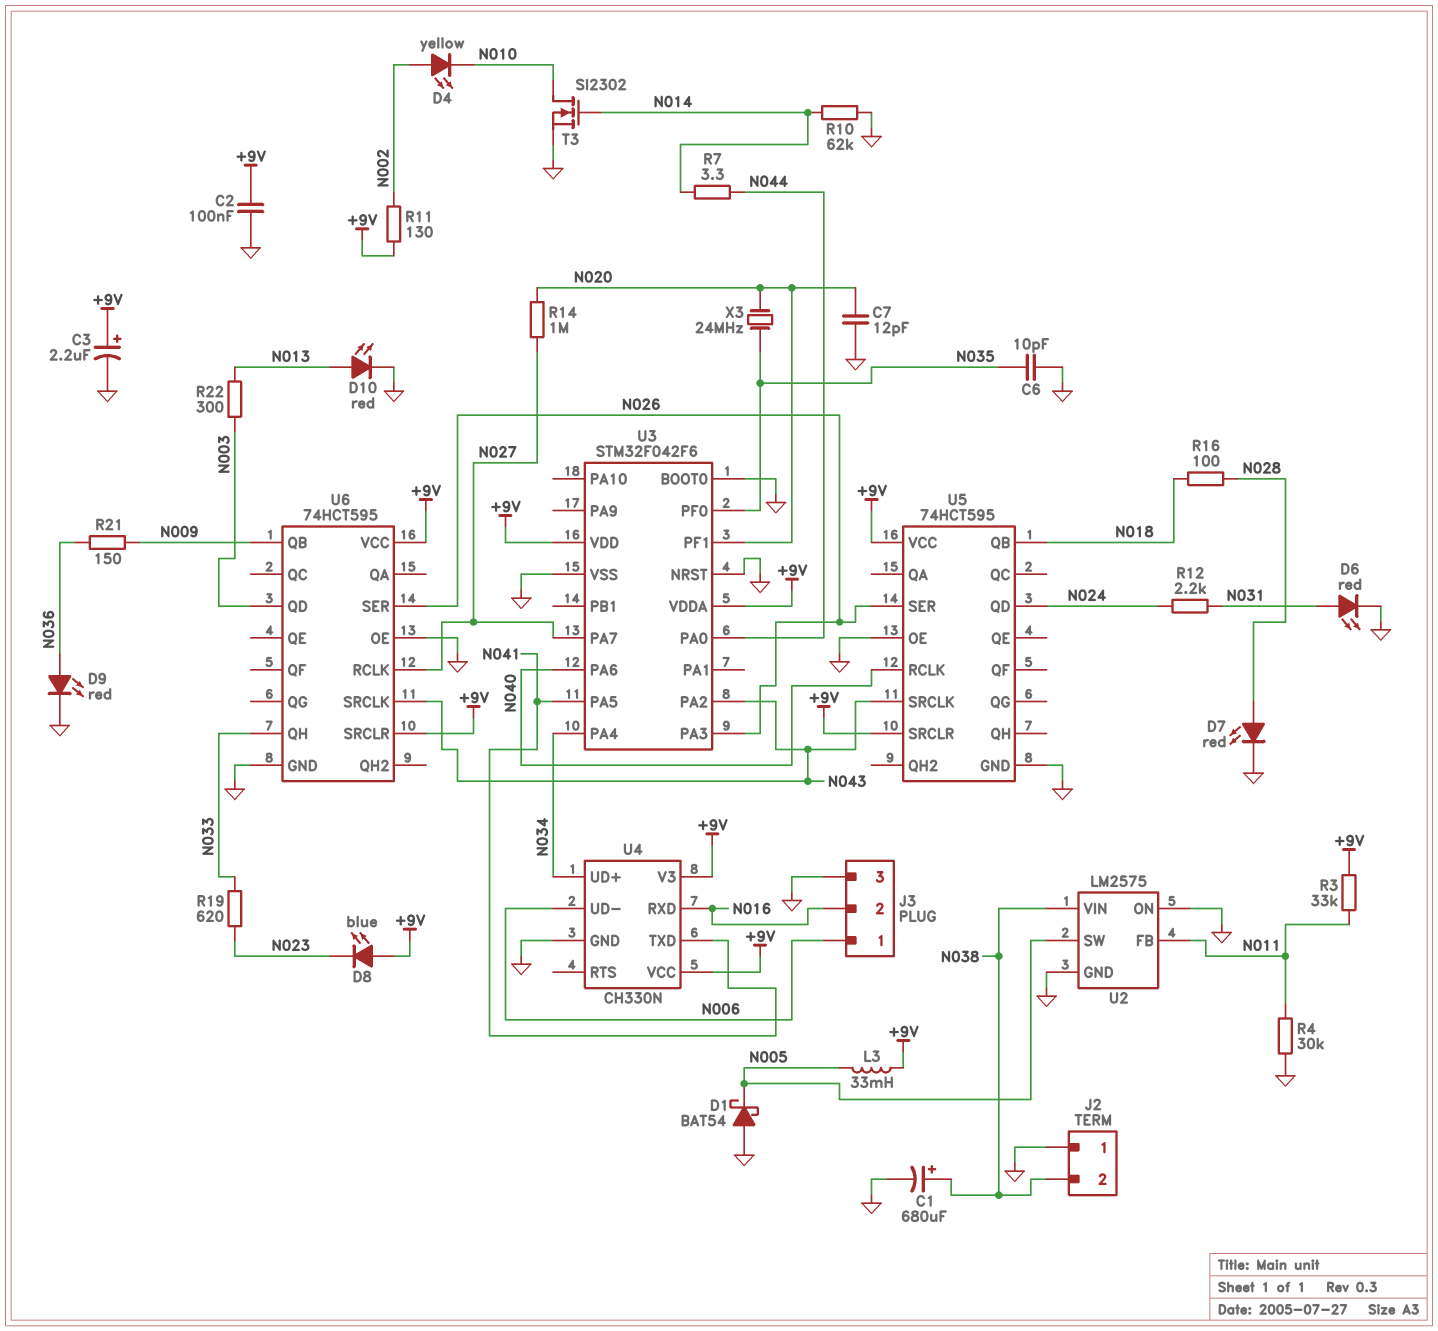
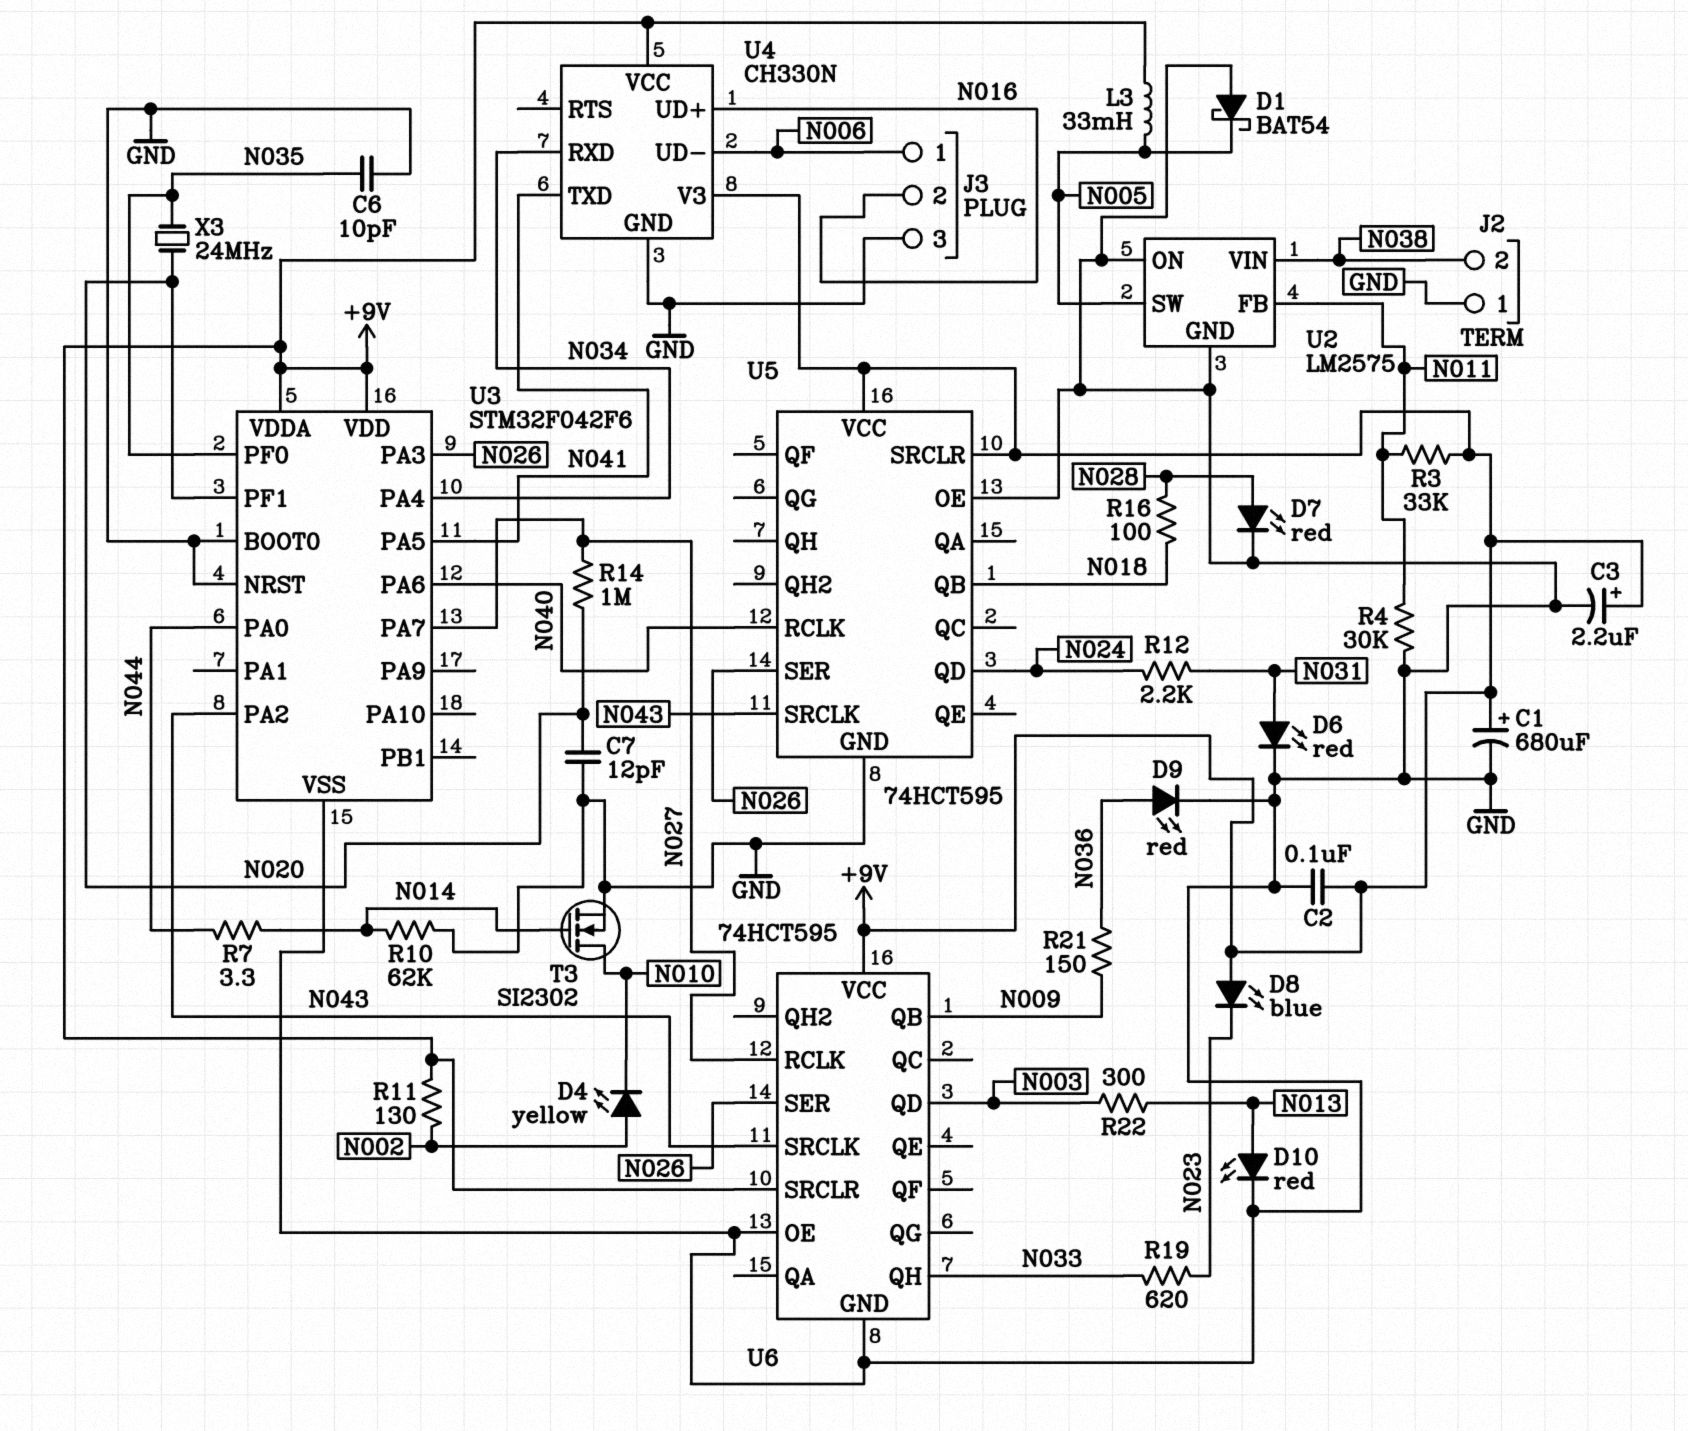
C1: 680uF (plus N038, minus GND) -> 680uF (plus +9V, minus GND)
U4 pin RXD: N016 -> N034
U4 pin UD+: N034 -> N016

